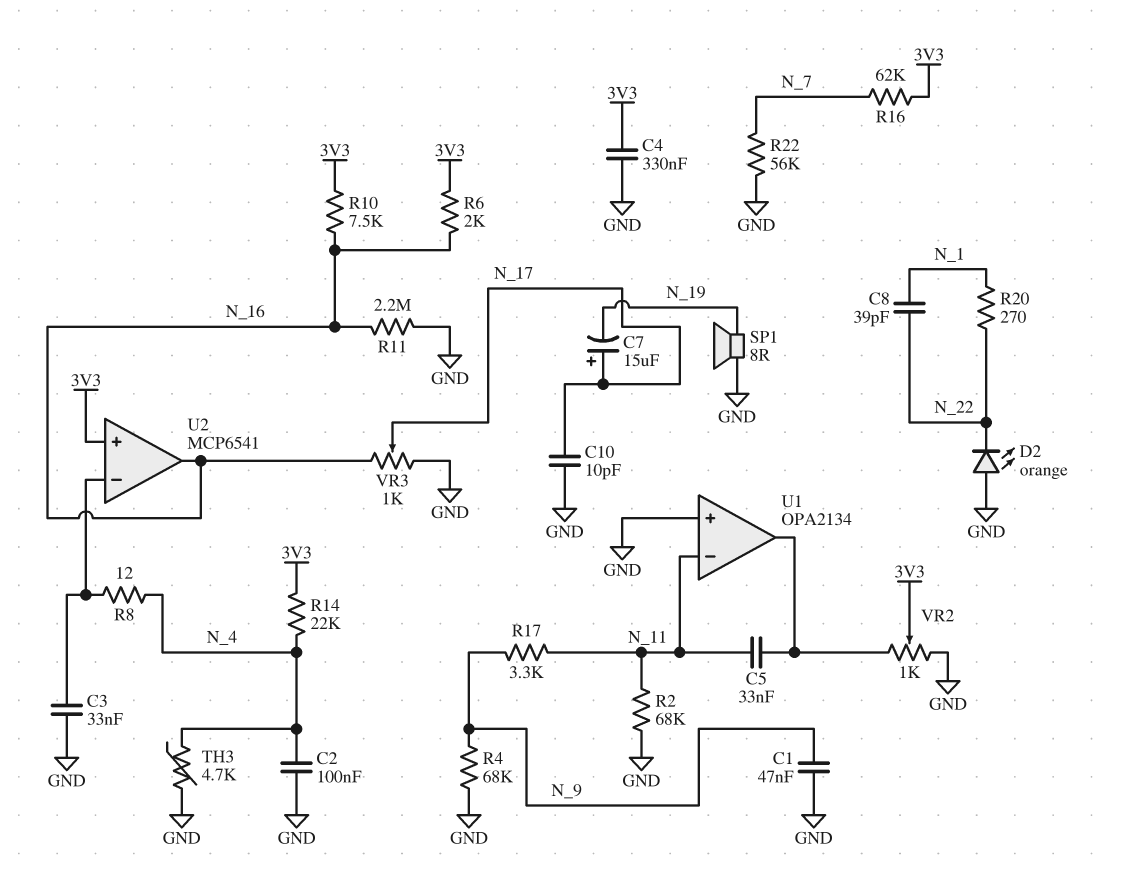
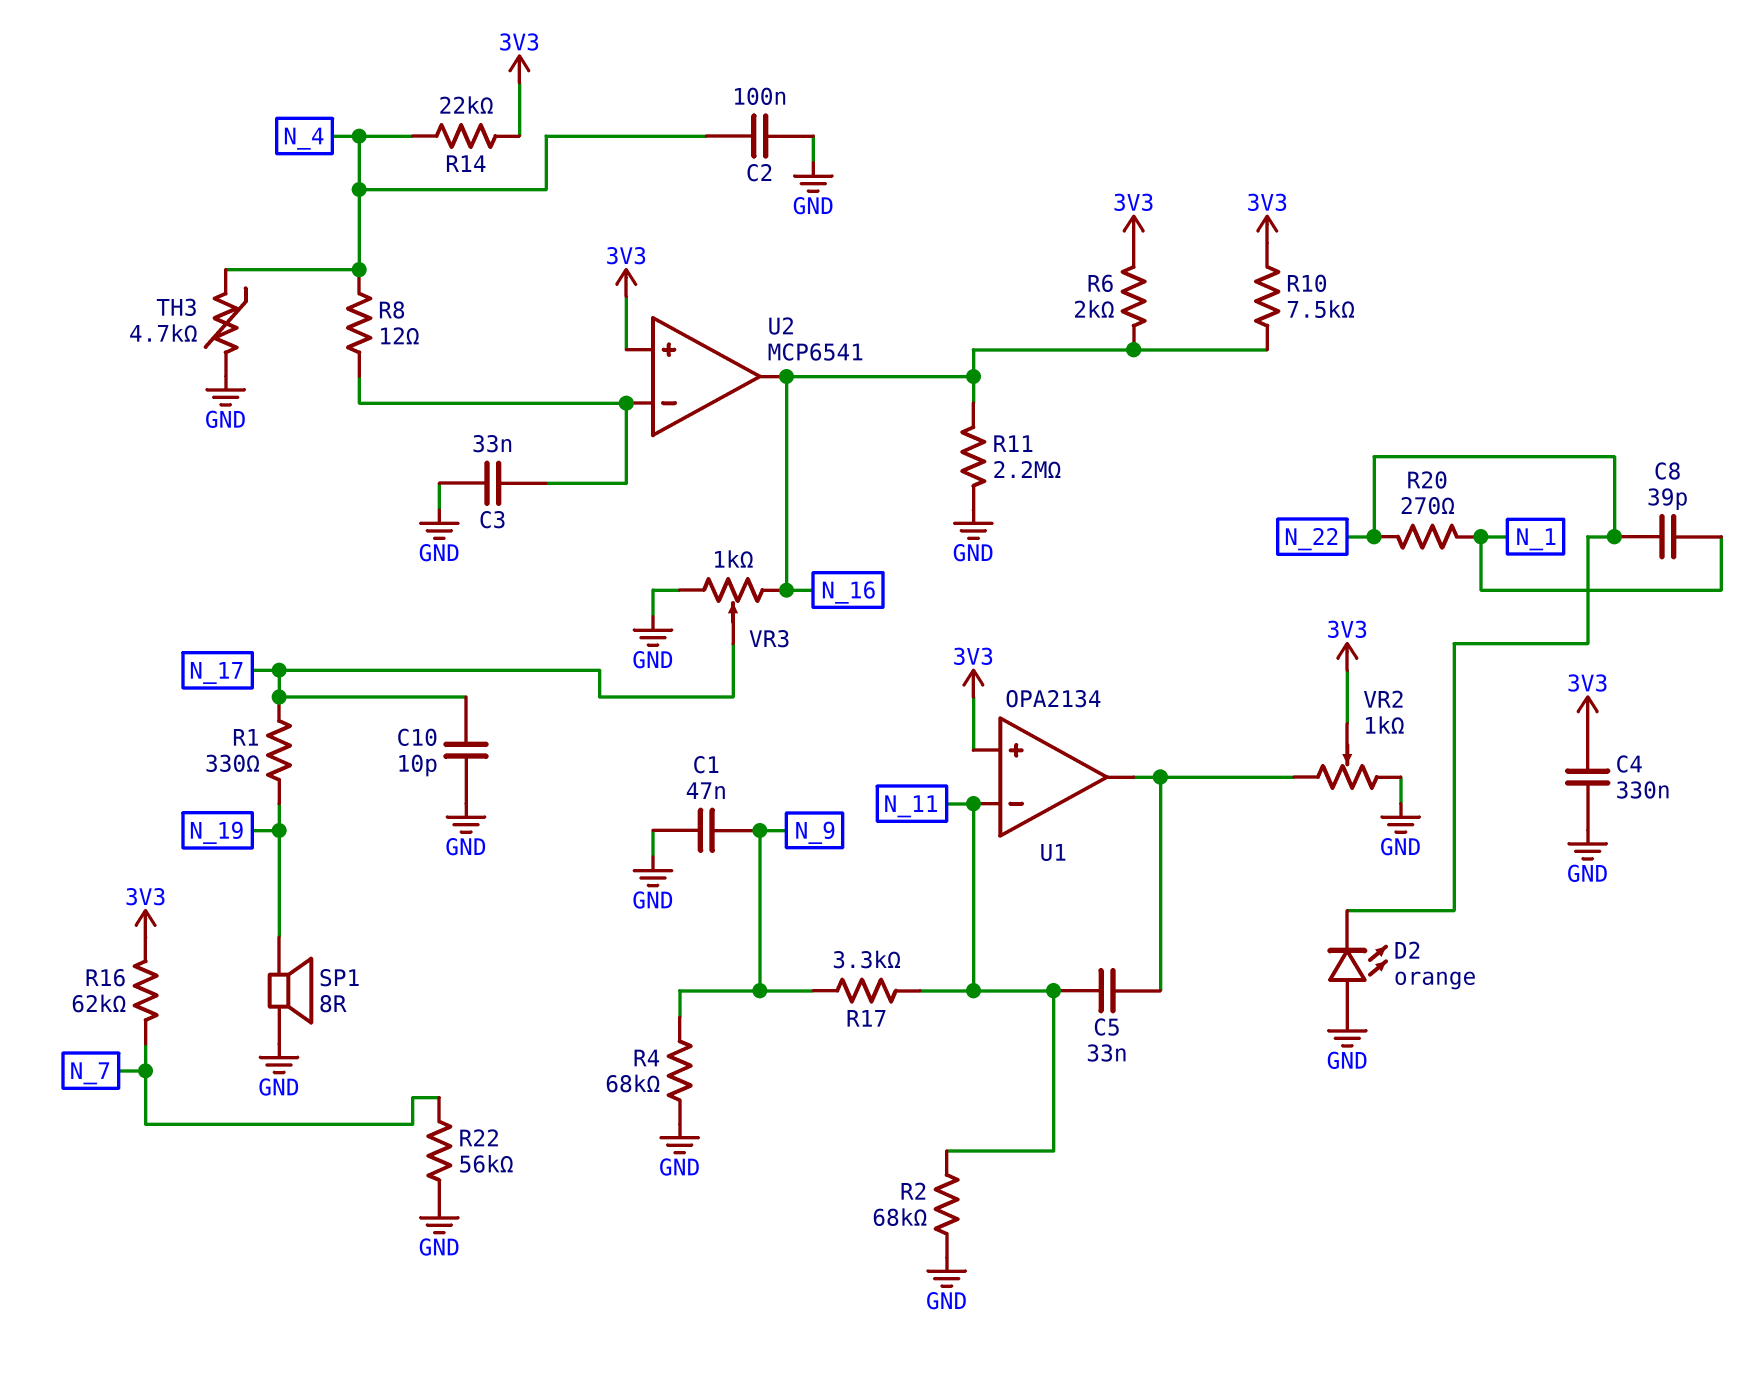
C7: 15uF (plus N_17, minus N_19) -> none
R1: none -> 330 (N_17, N_19)
U1 pin in+: GND -> 3V3

